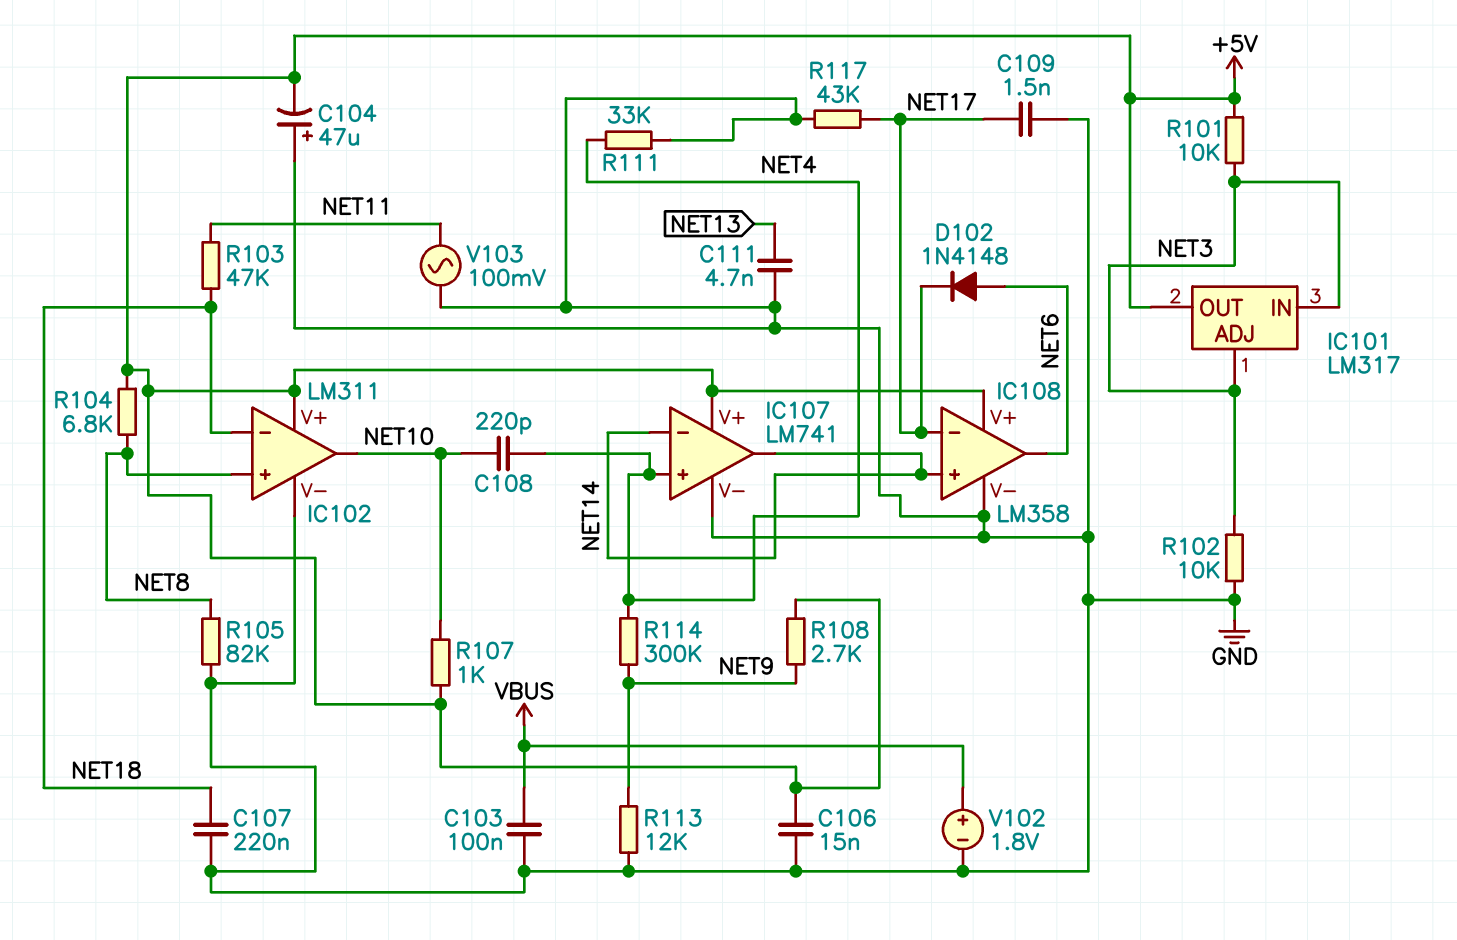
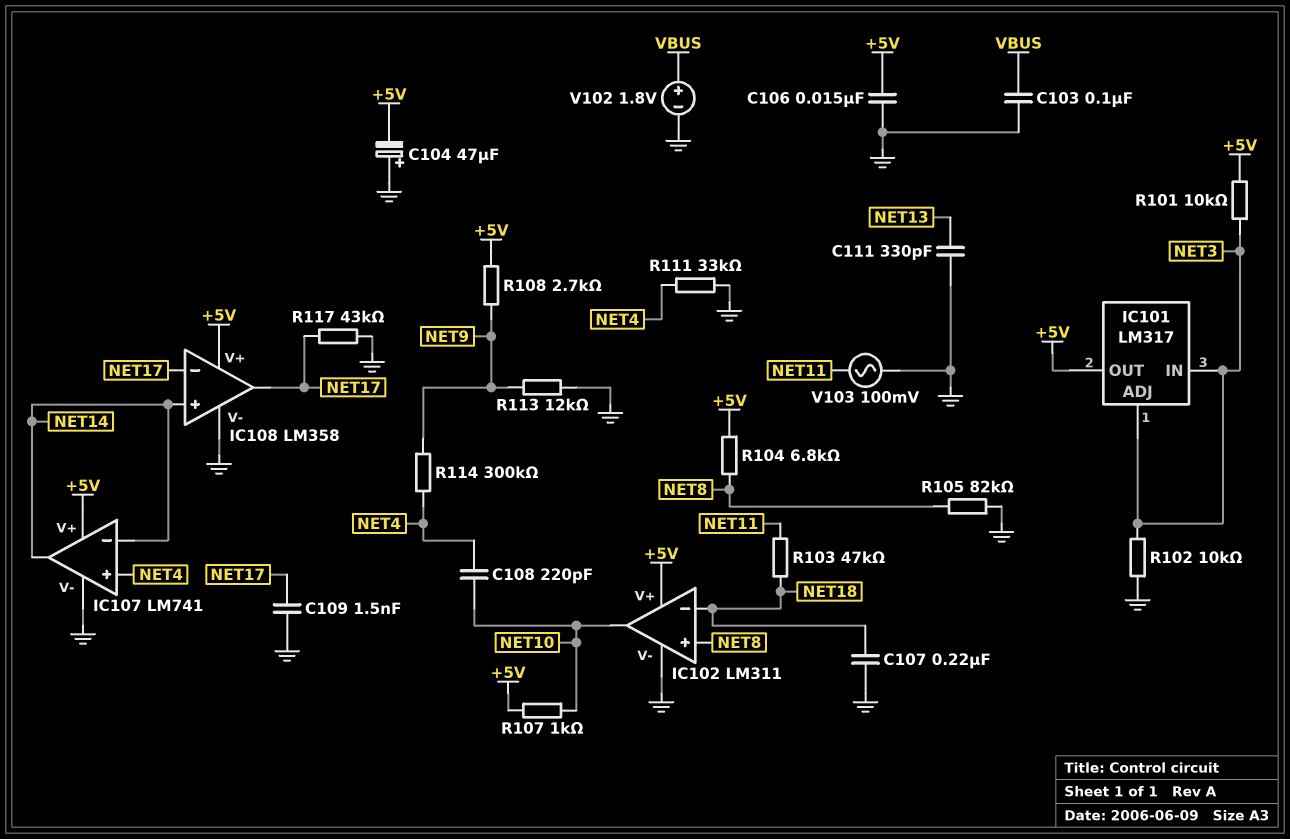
C111: 4.7nF (GND, NET13) -> 330pF (GND, NET13)
D102: diode 1N4148 (A NET6, K NET17) -> none
IC108 pin out: NET6 -> NET17

